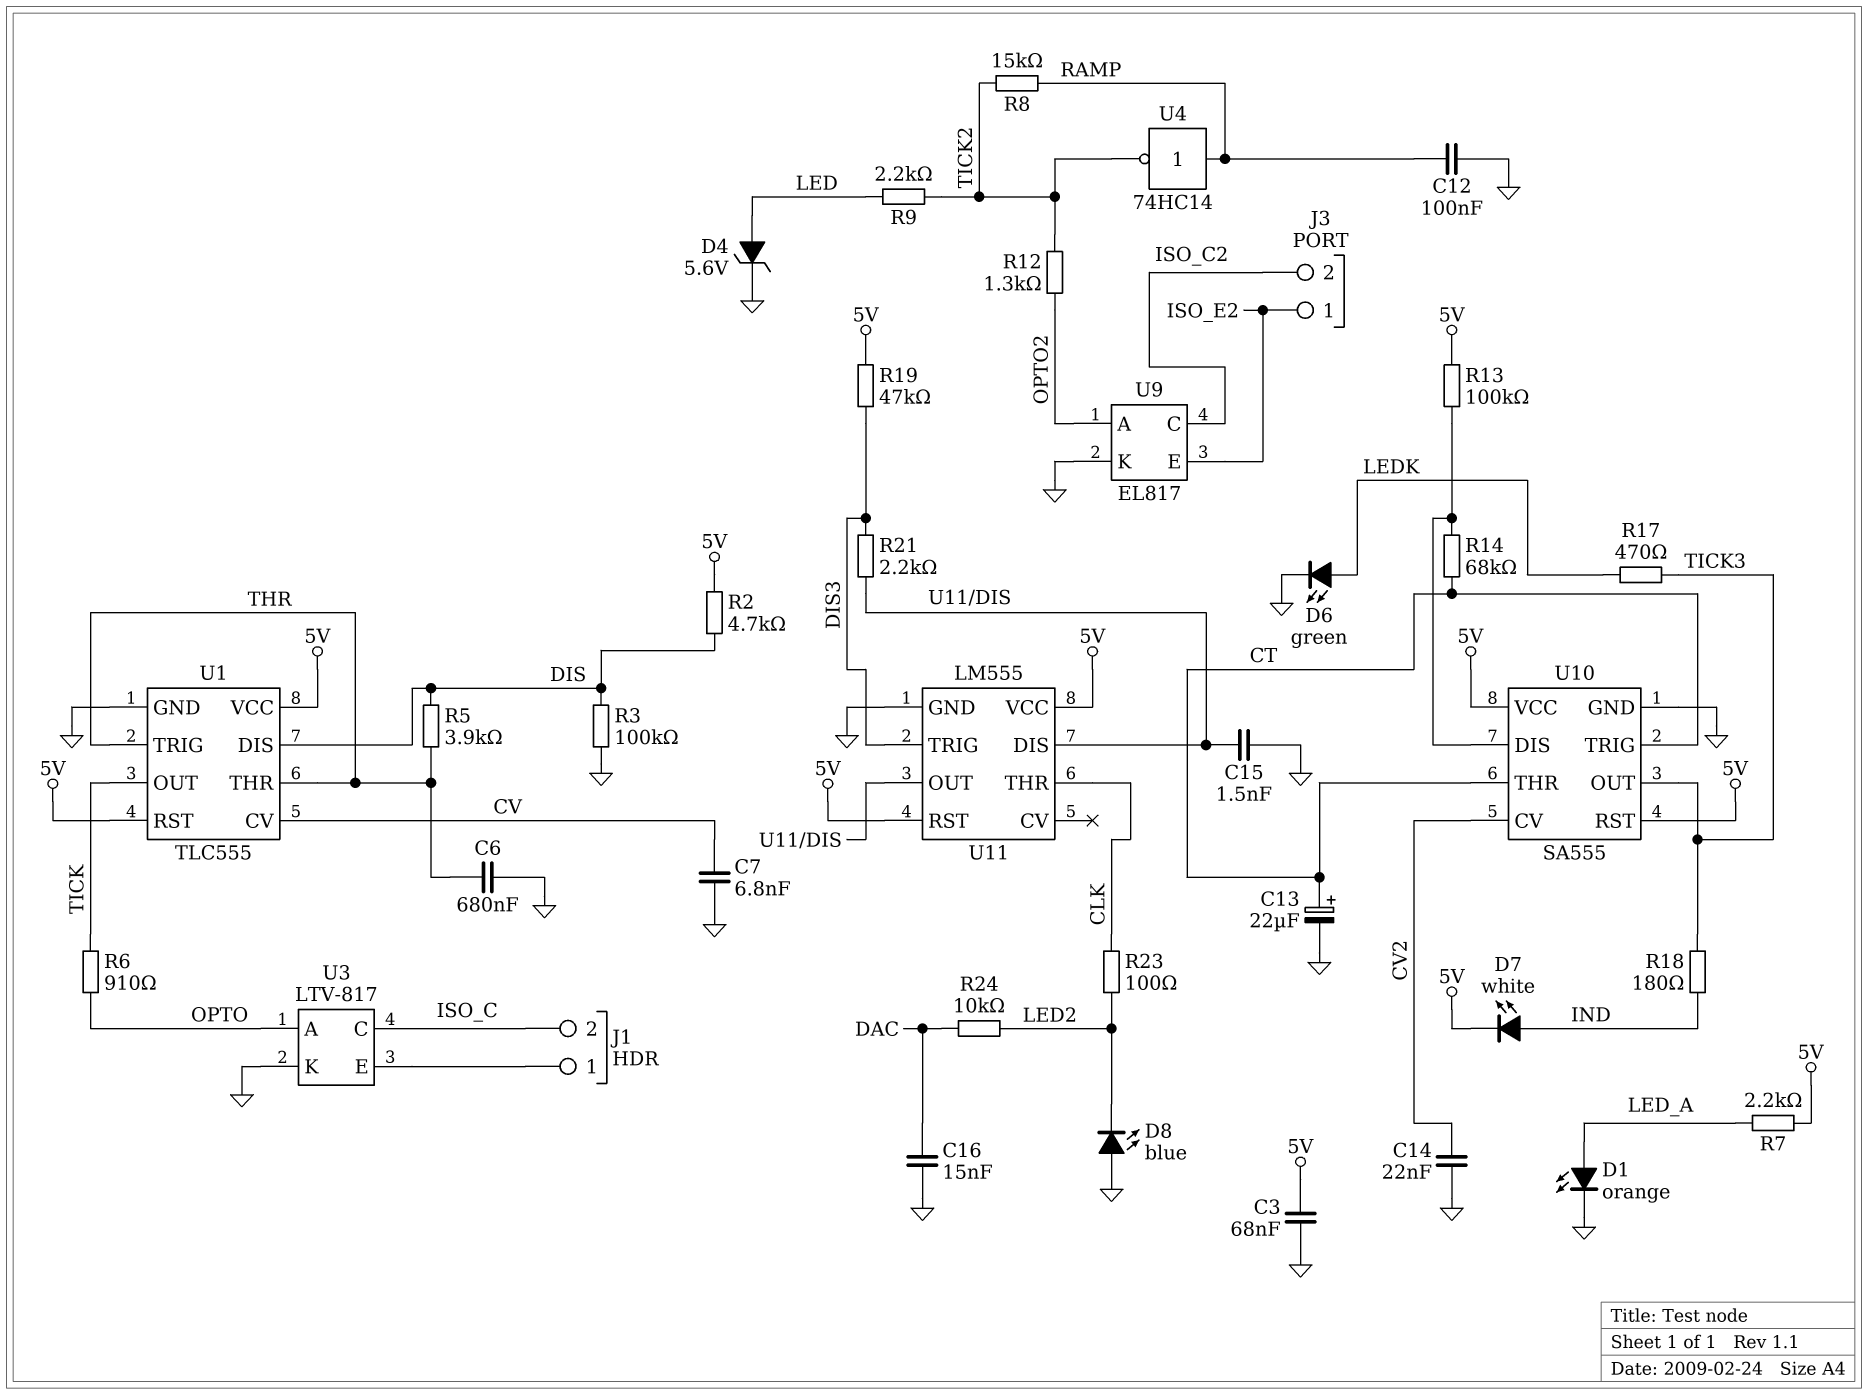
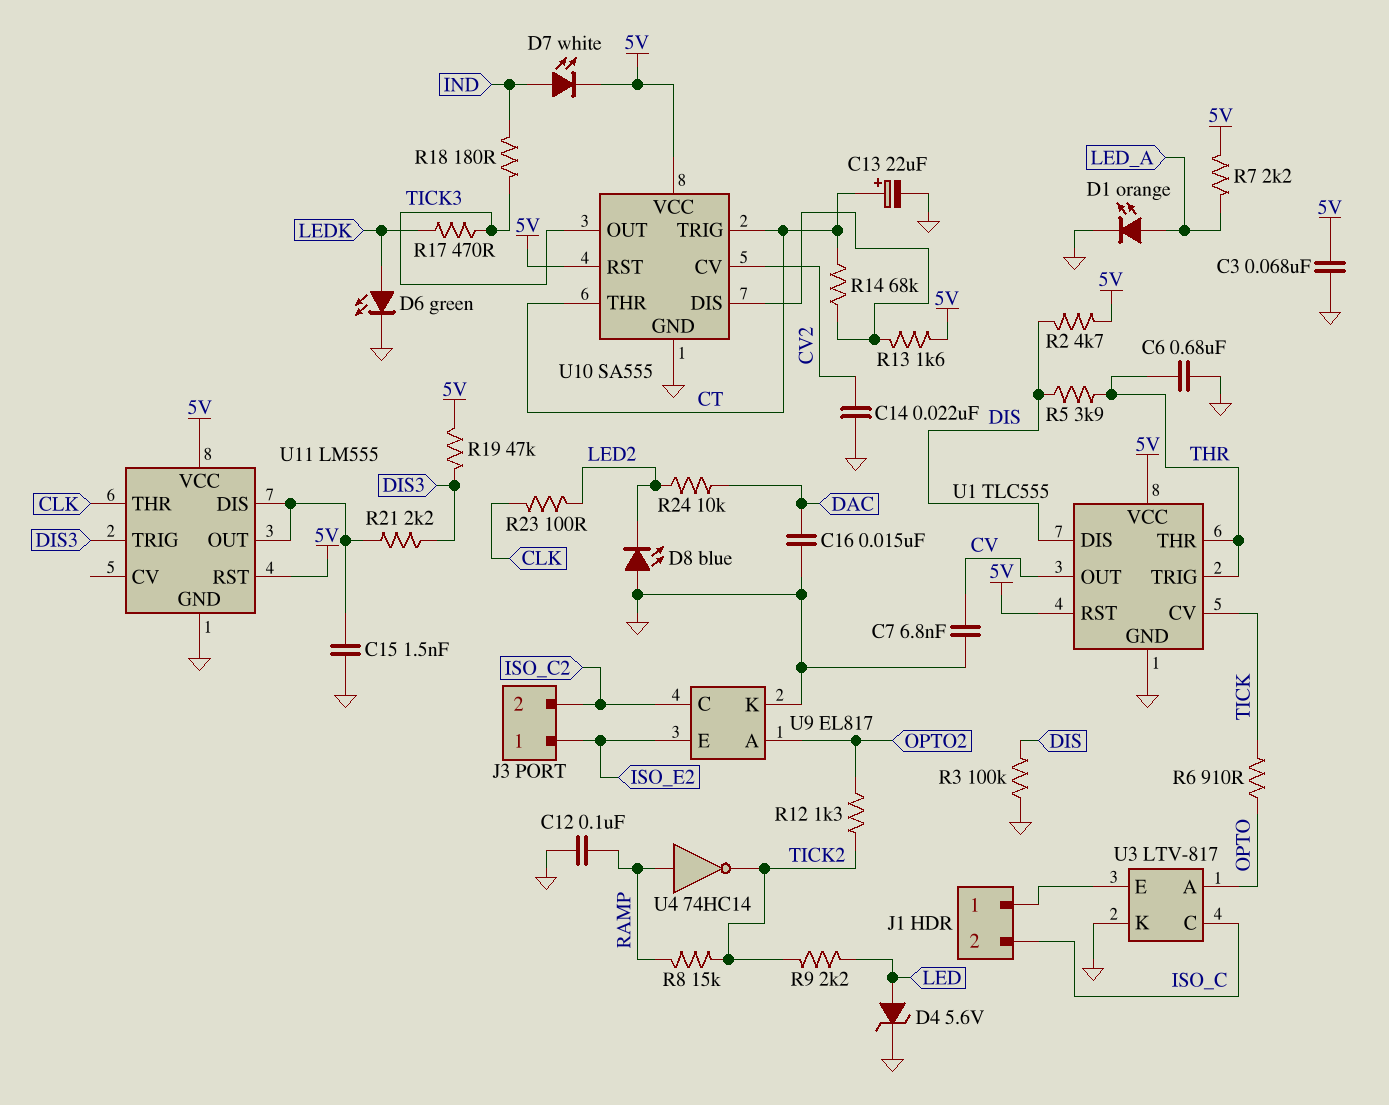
R13: 100k (5V, U10/DIS) -> 1.6k (5V, U10/DIS)
U1 pin CV: CV -> TICK
U1 pin OUT: TICK -> CV

